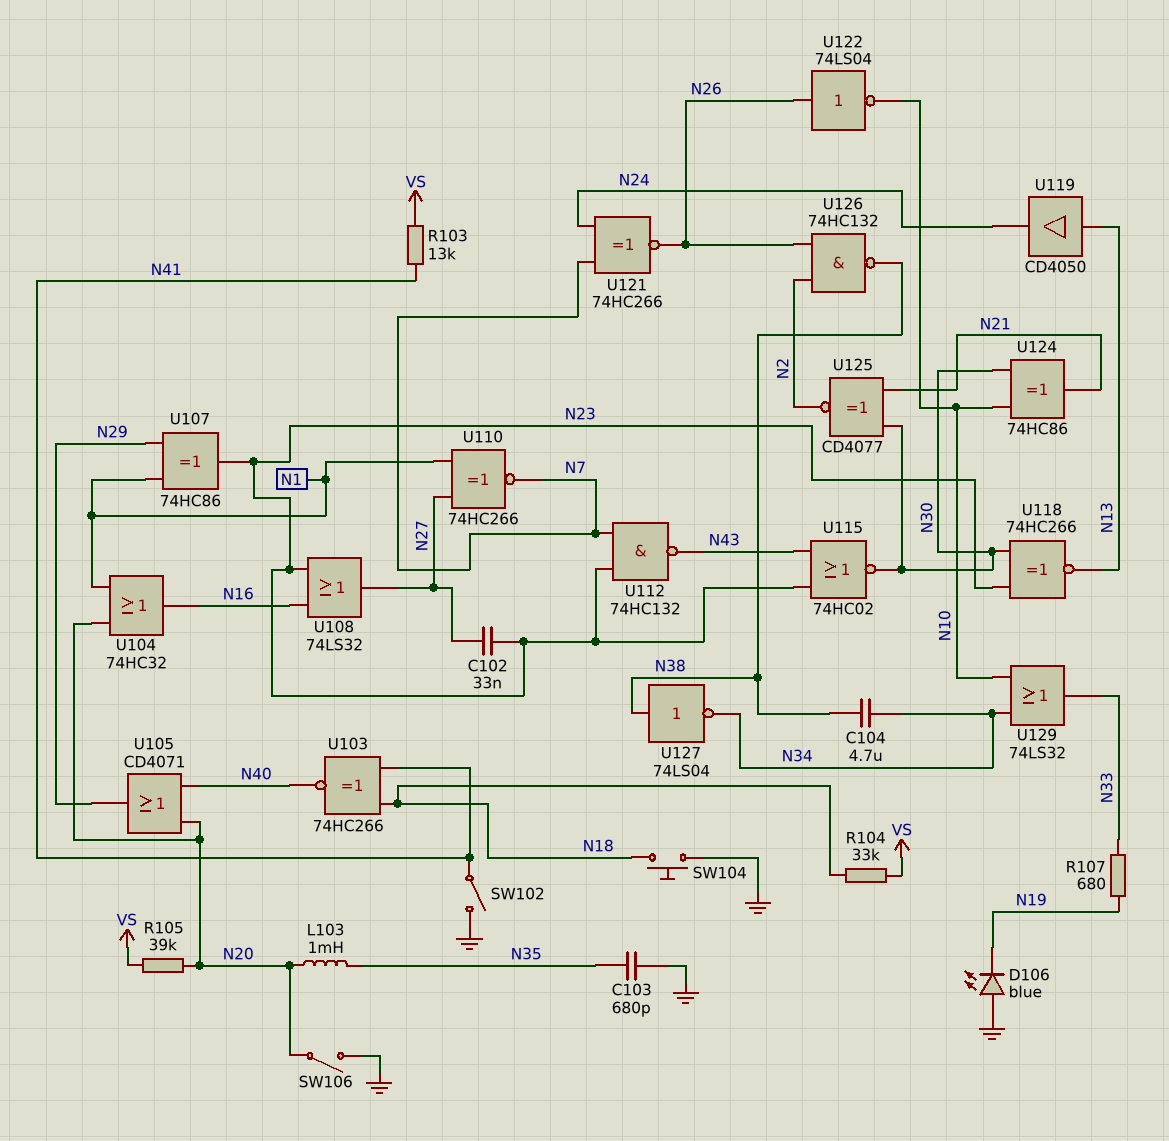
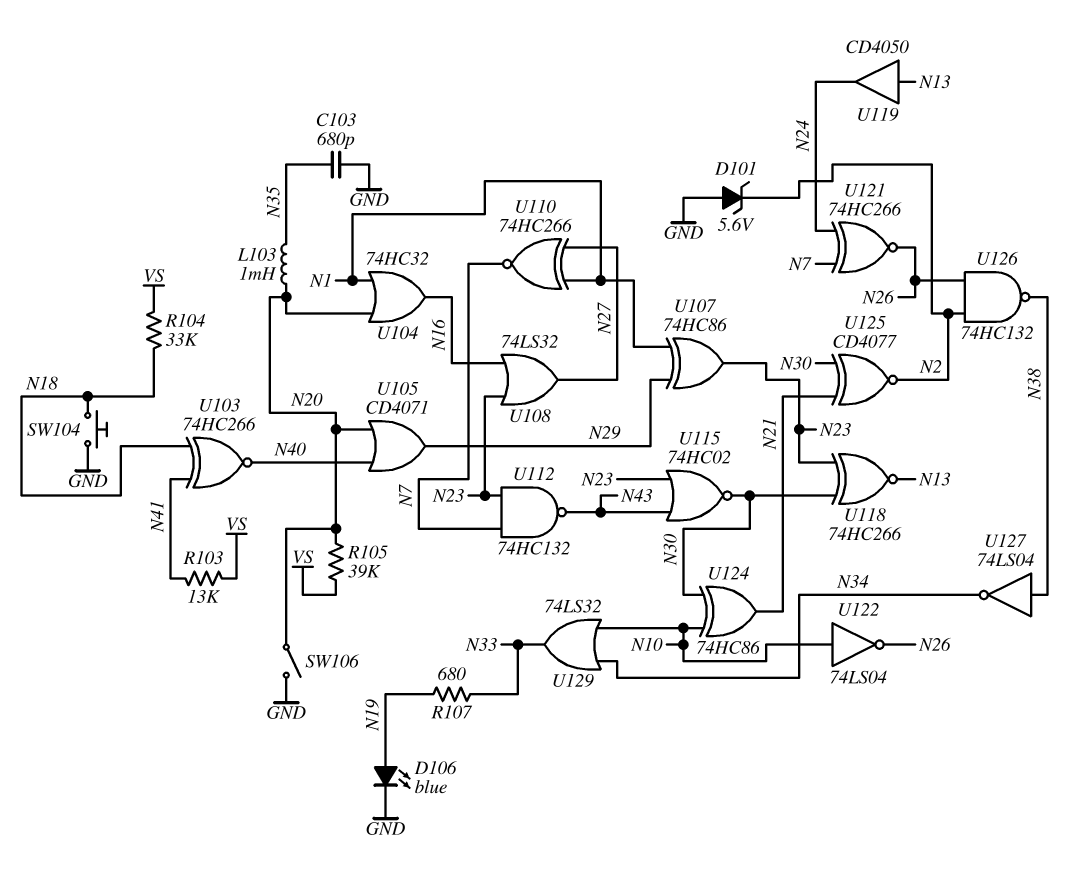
C102: 33nF (N23, N27) -> none
C104: 4.7uF (N34, N38) -> none
D101: none -> zener 5.6V (A GND, K N2)
D106: LED blue (A GND, K N19) -> LED blue (A N19, K GND)
SW102: switch (GND, N41) -> none
U122: NOT 74LS04 (in N26, out N10) -> NOT 74LS04 (in N10, out N26)

